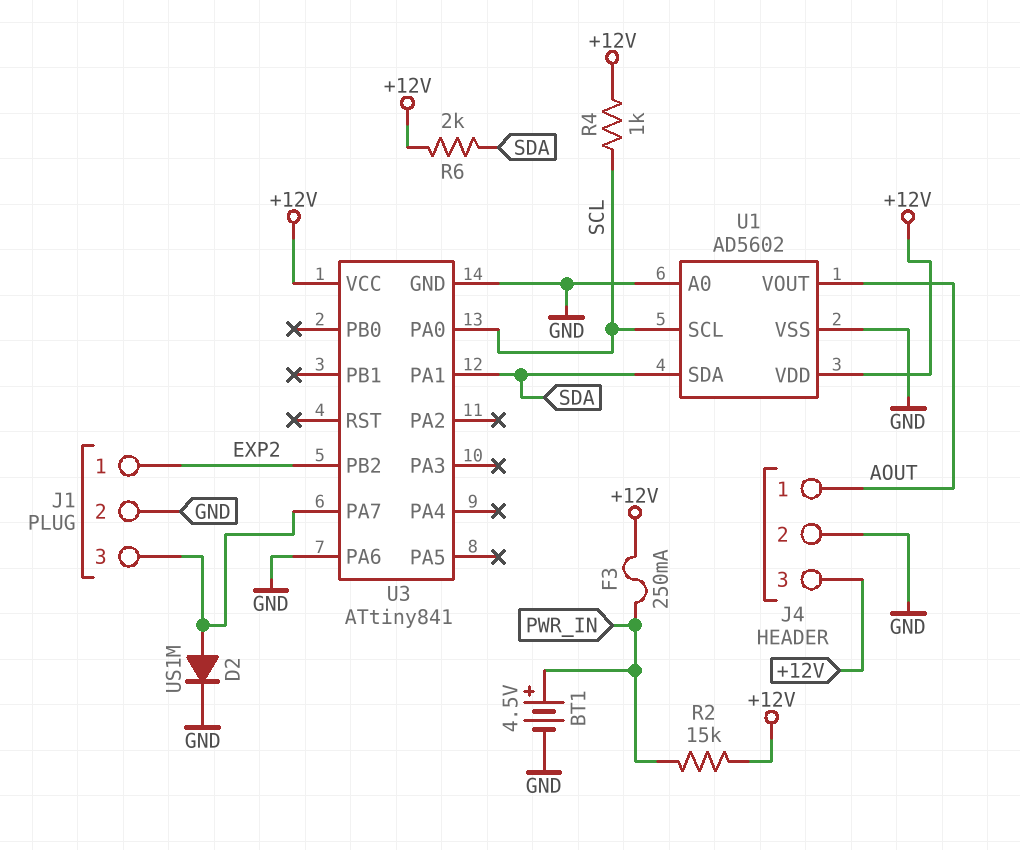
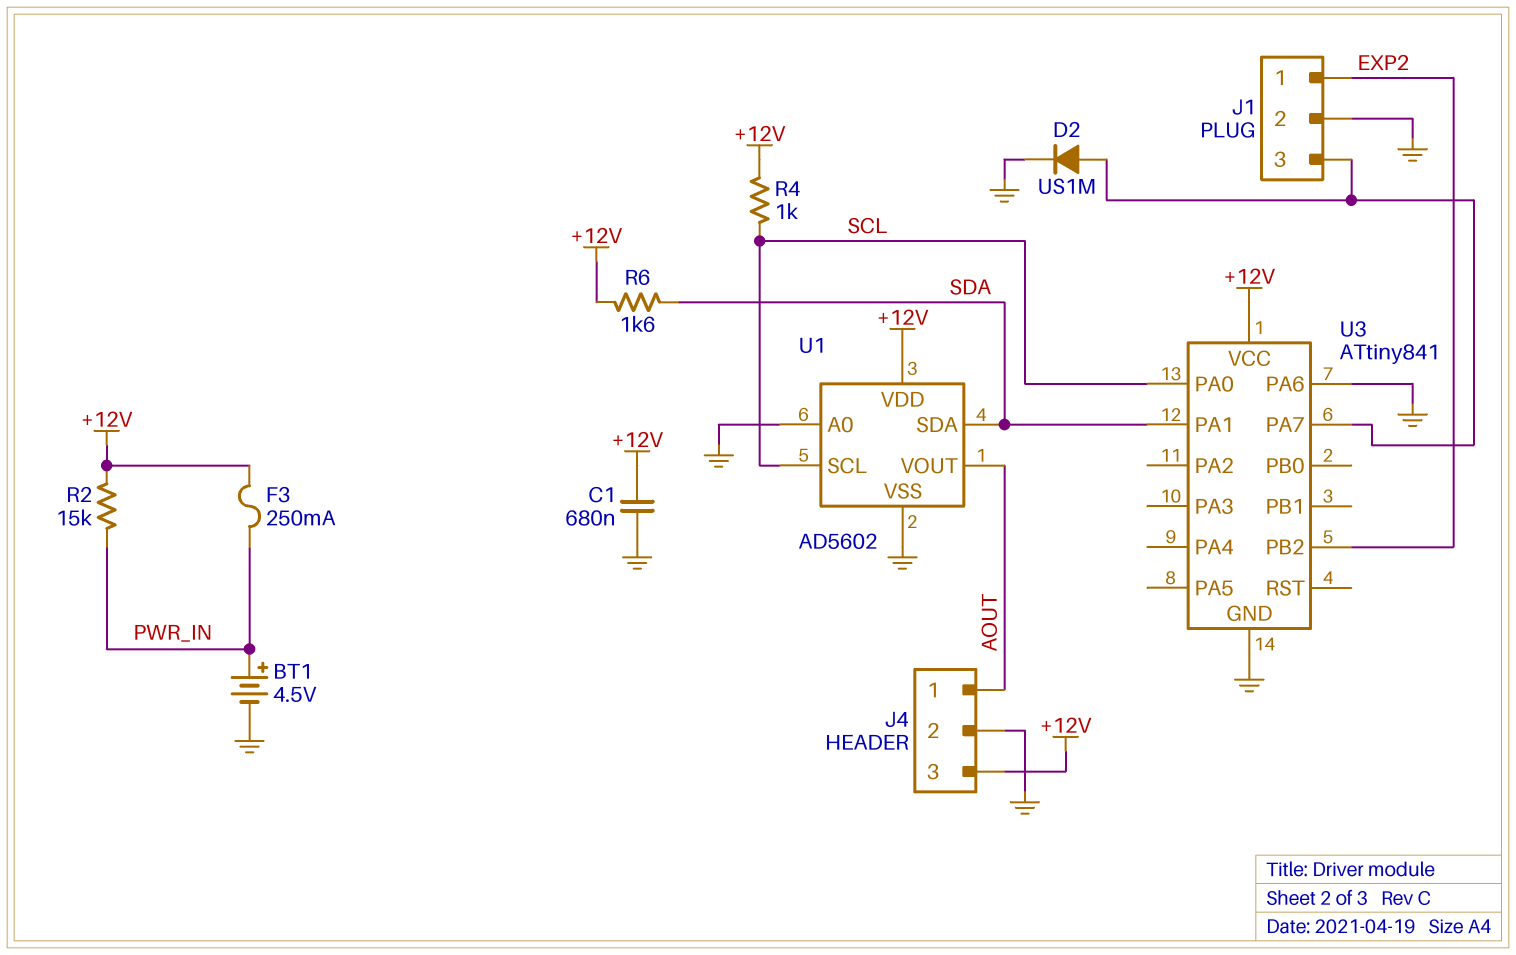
C1: none -> 680nF (+12V, GND)
R6: 2k (+12V, SDA) -> 1.6k (+12V, SDA)

